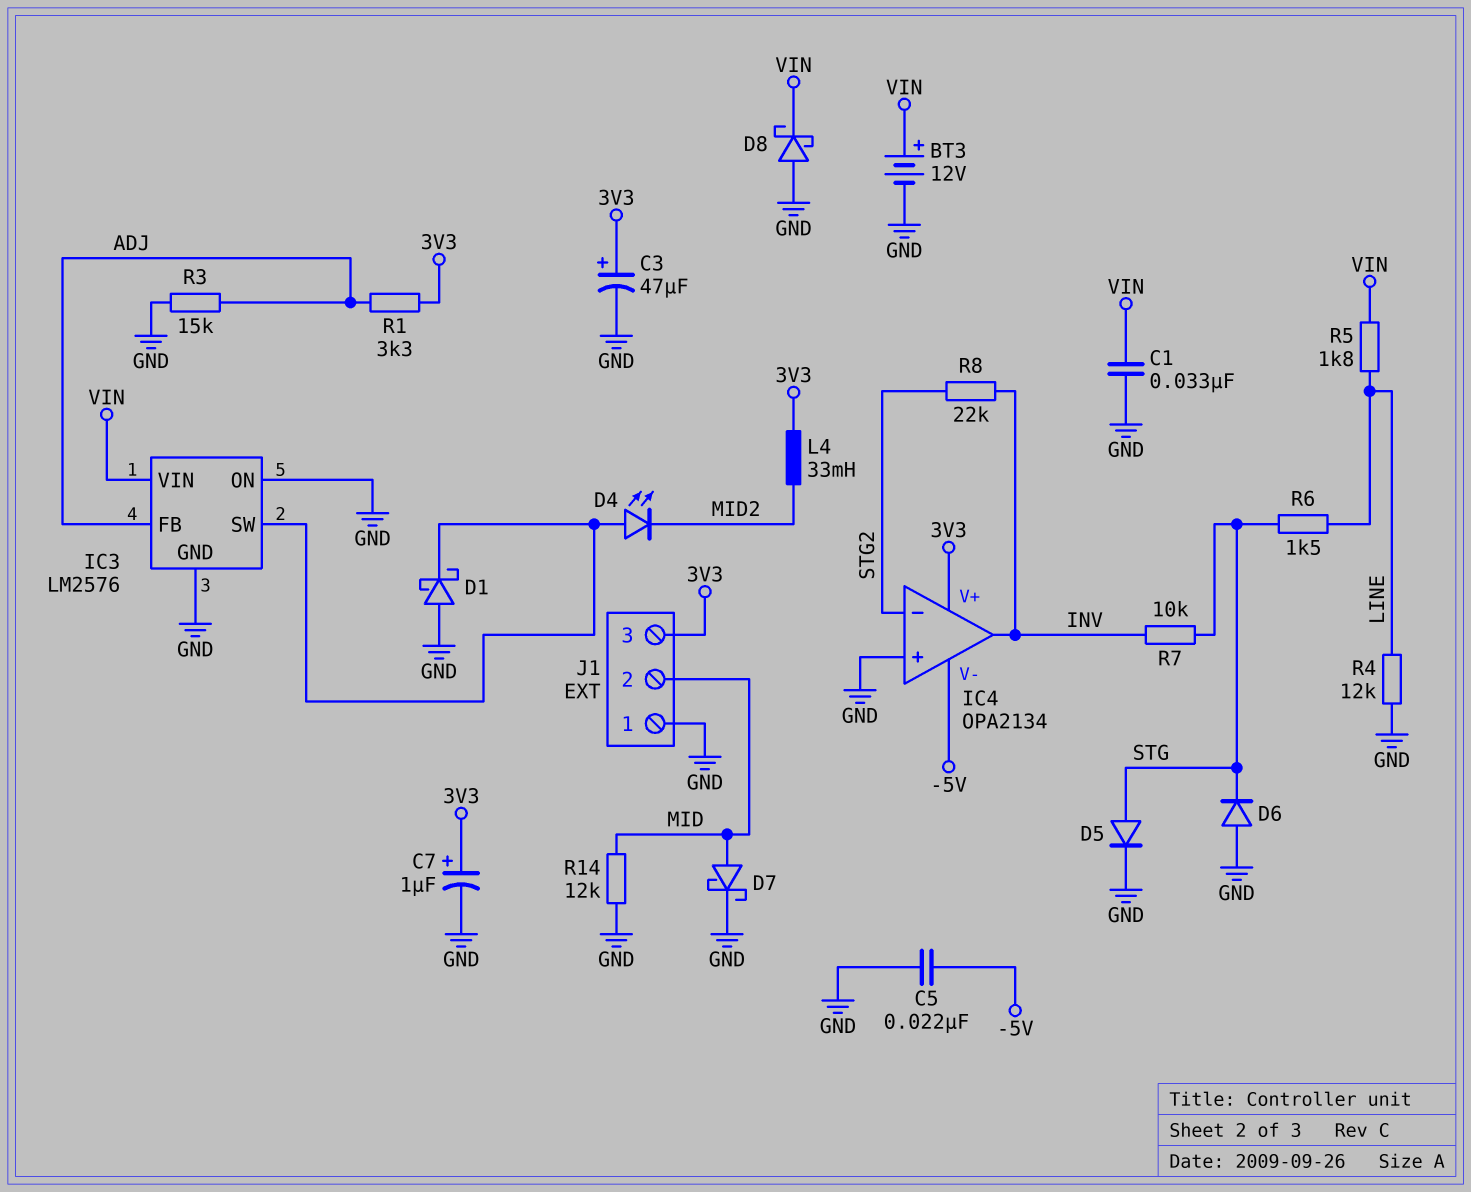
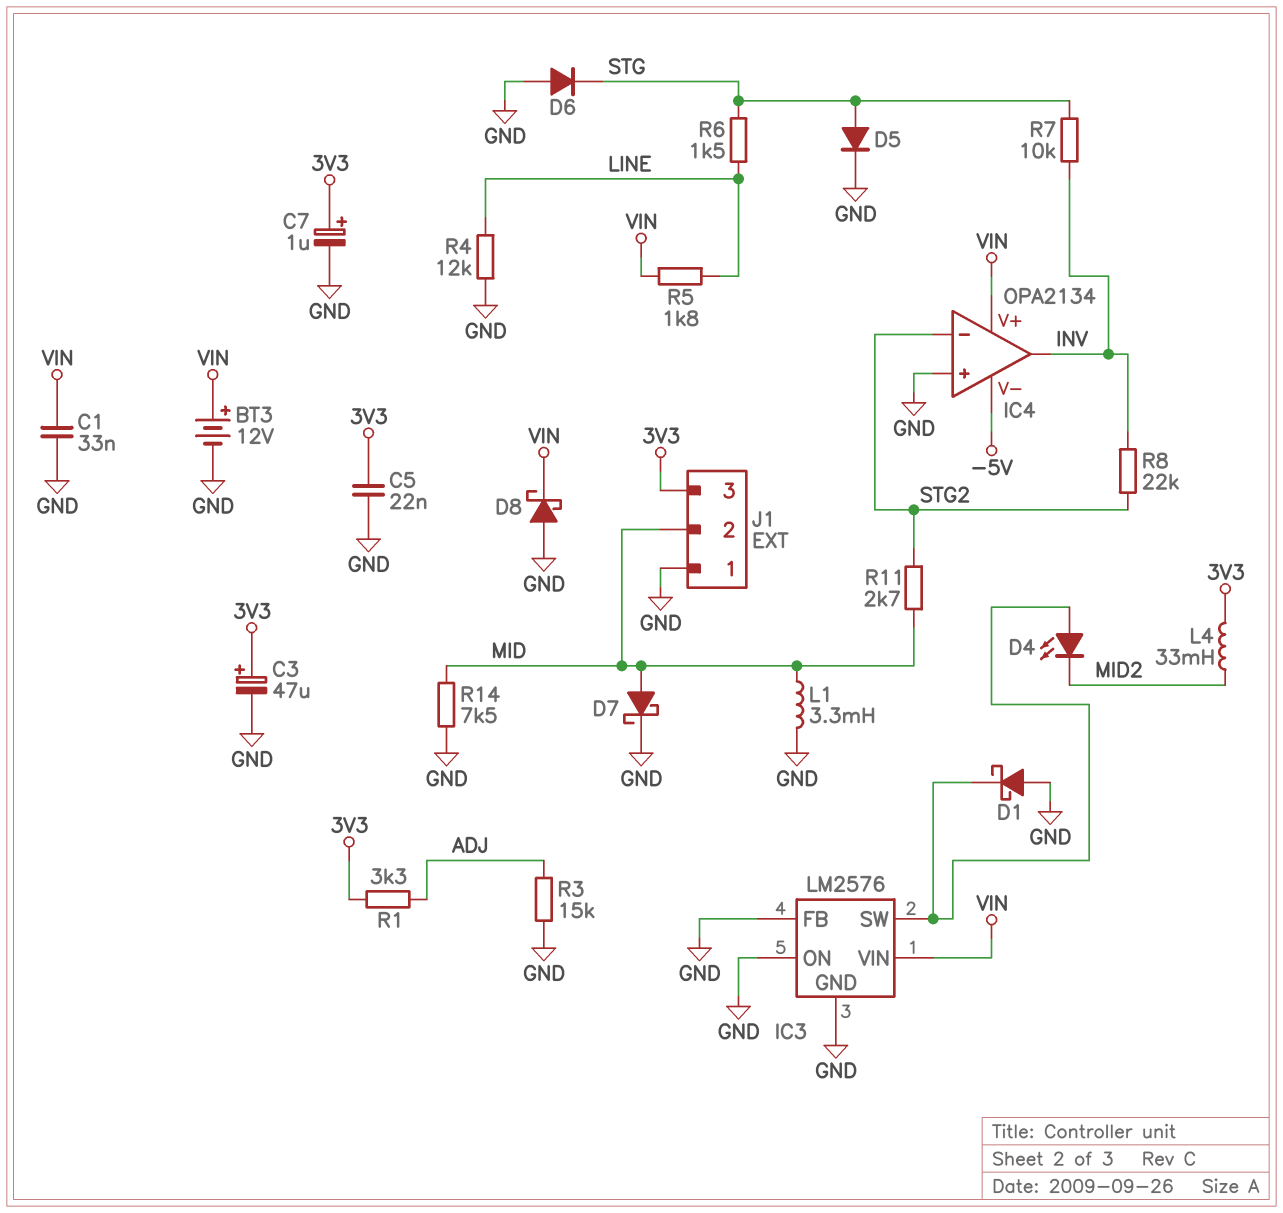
C5: 22nF (-5V, GND) -> 22nF (3V3, GND)
IC3 pin FB: ADJ -> GND
IC4 pin V+: 3V3 -> VIN
L1: none -> 3.3mH (GND, MID)
R11: none -> 2.7k (MID, STG2)
R14: 12k (GND, MID) -> 7.5k (GND, MID)

